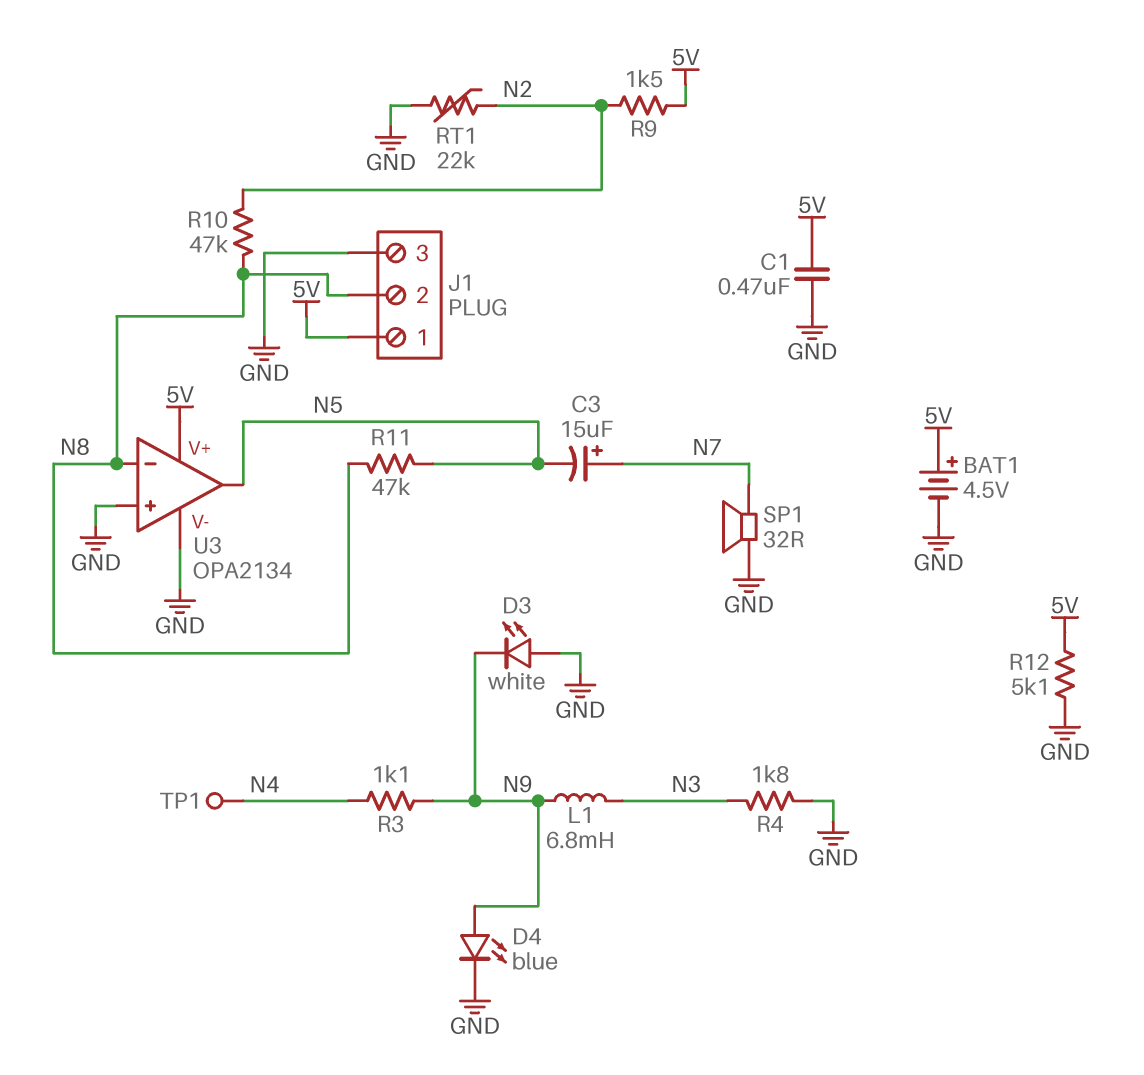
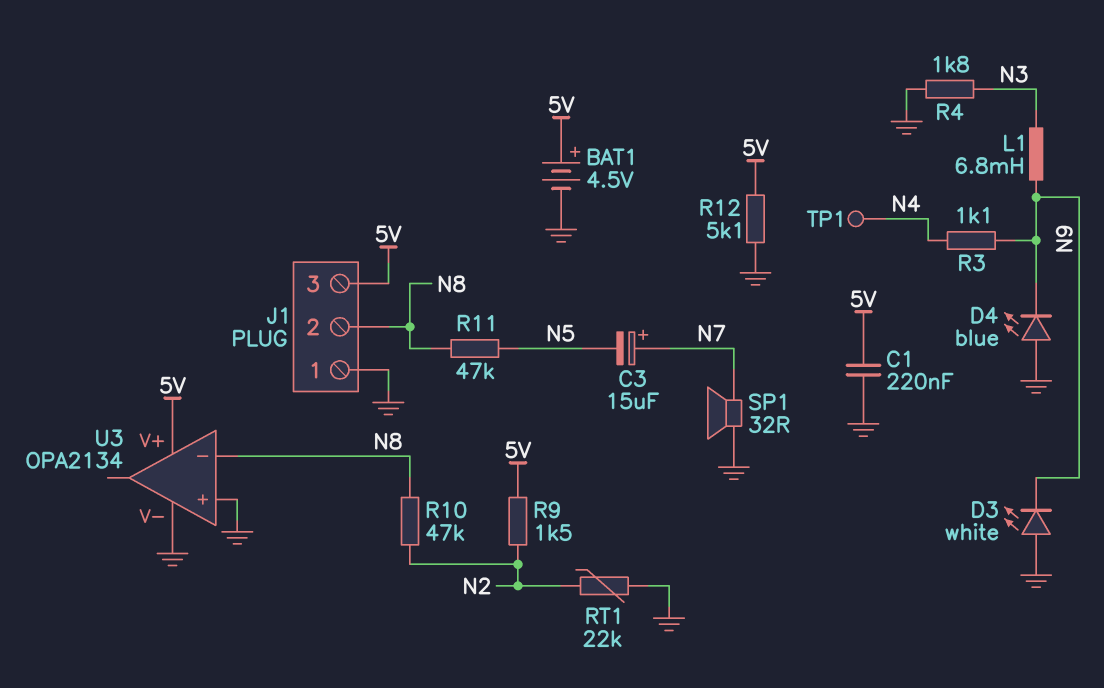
C1: 470nF (5V, GND) -> 220nF (5V, GND)
D4: LED blue (A N9, K GND) -> LED blue (A GND, K N9)
J1 pin 1: 5V -> GND
J1 pin 3: GND -> 5V
U3 pin out: N5 -> none

